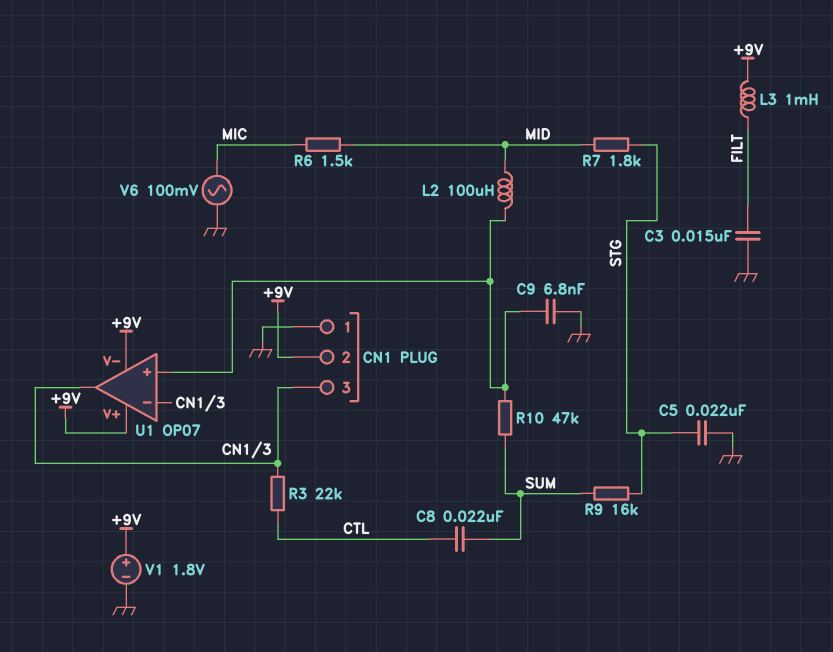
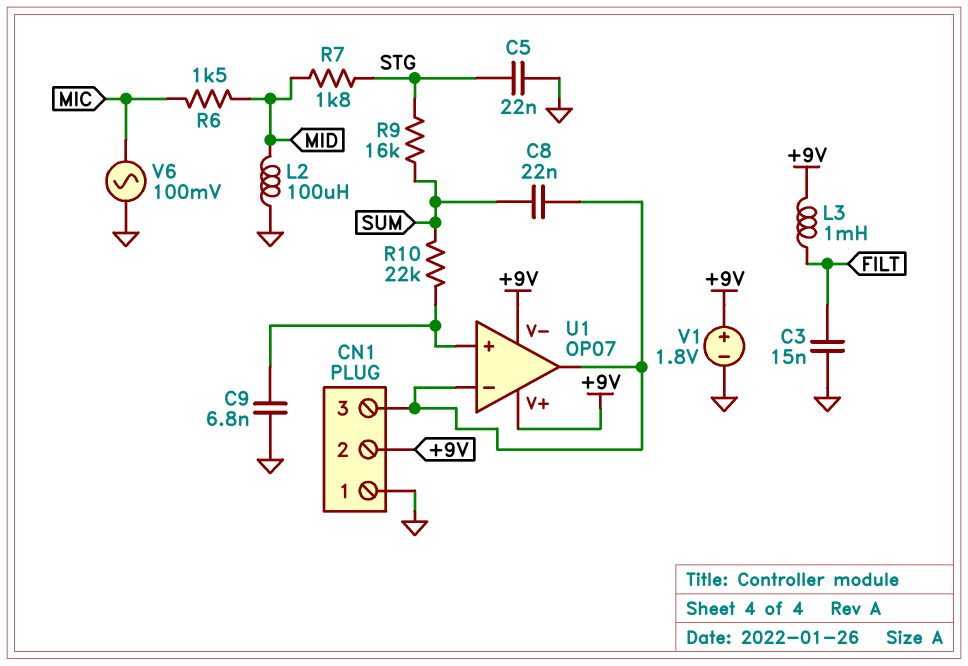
C8: 22nF (CTL, SUM) -> 22nF (CN1/3, SUM)
L2: 100uH (MID, U1/in+) -> 100uH (GND, MID)
R3: 22k (CN1/3, CTL) -> none
R10: 47k (SUM, U1/in+) -> 22k (SUM, U1/in+)

